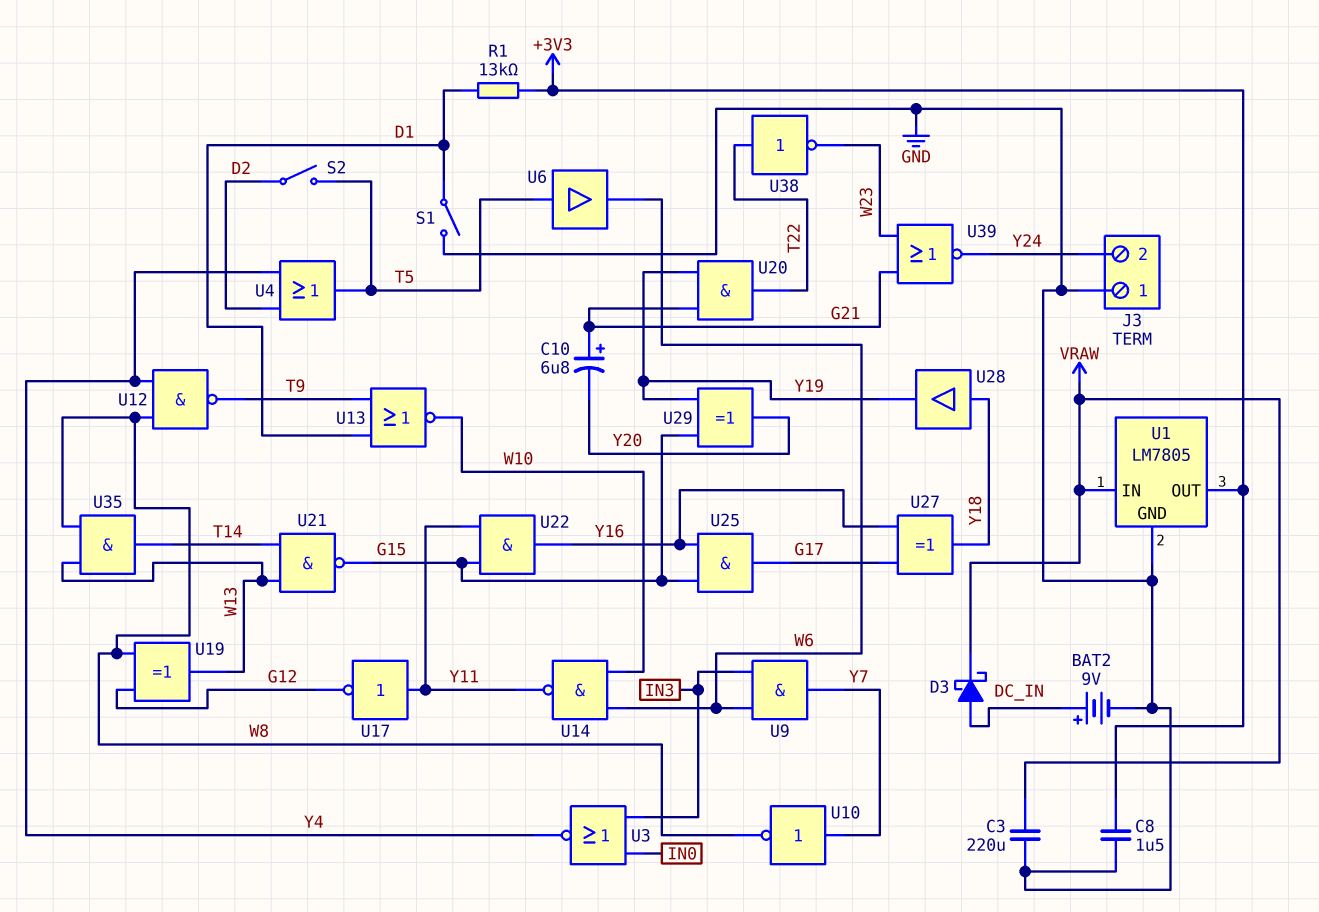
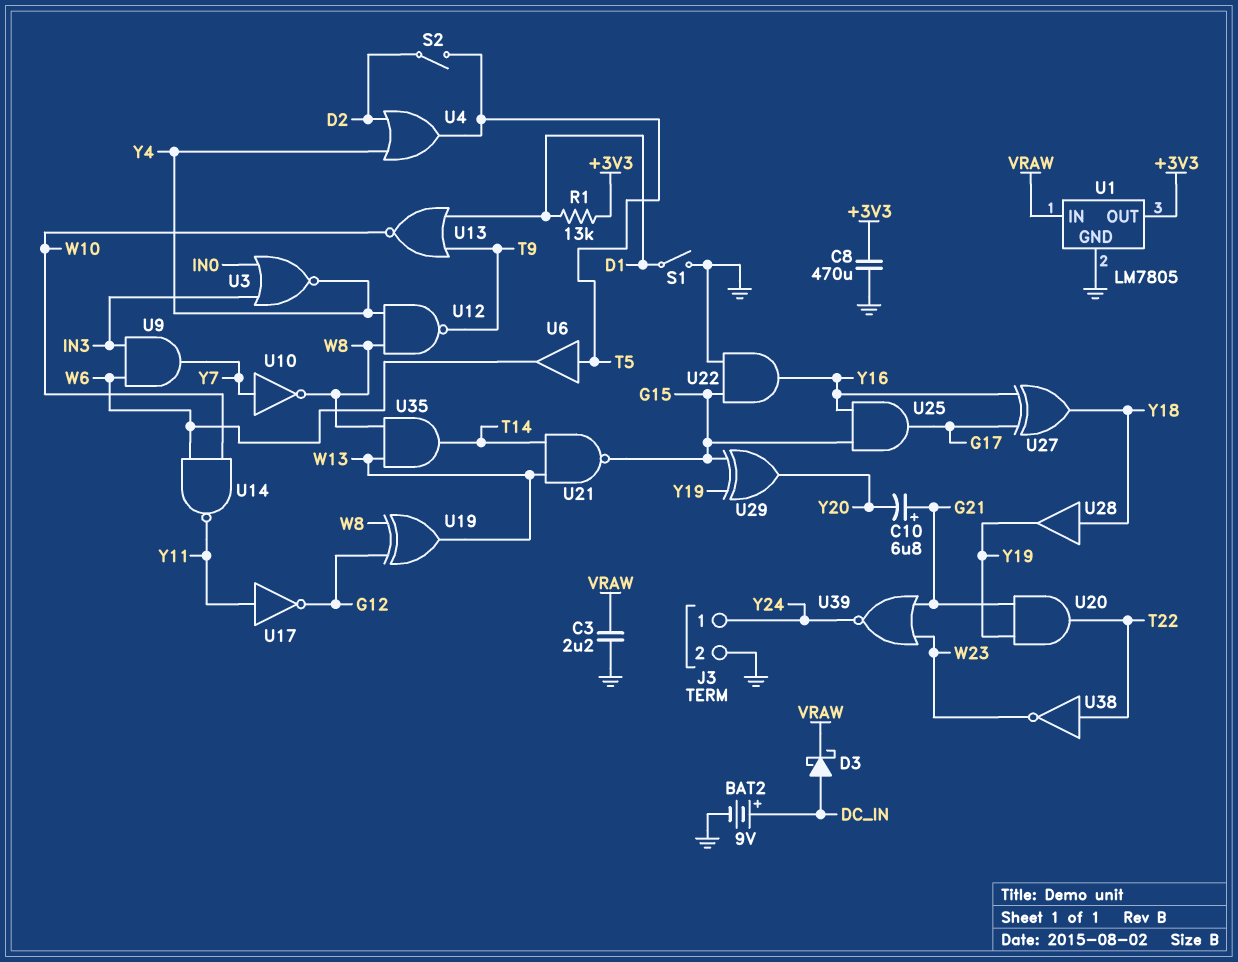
C3: 220uF (GND, VRAW) -> 2.2uF (GND, VRAW)
C8: 1.5uF (+3V3, GND) -> 470uF (+3V3, GND)
J3 pin 1: GND -> Y24
J3 pin 2: Y24 -> GND
U22: AND (in G15, in Y11, out Y16) -> AND (in G15, in GND, out Y16)

